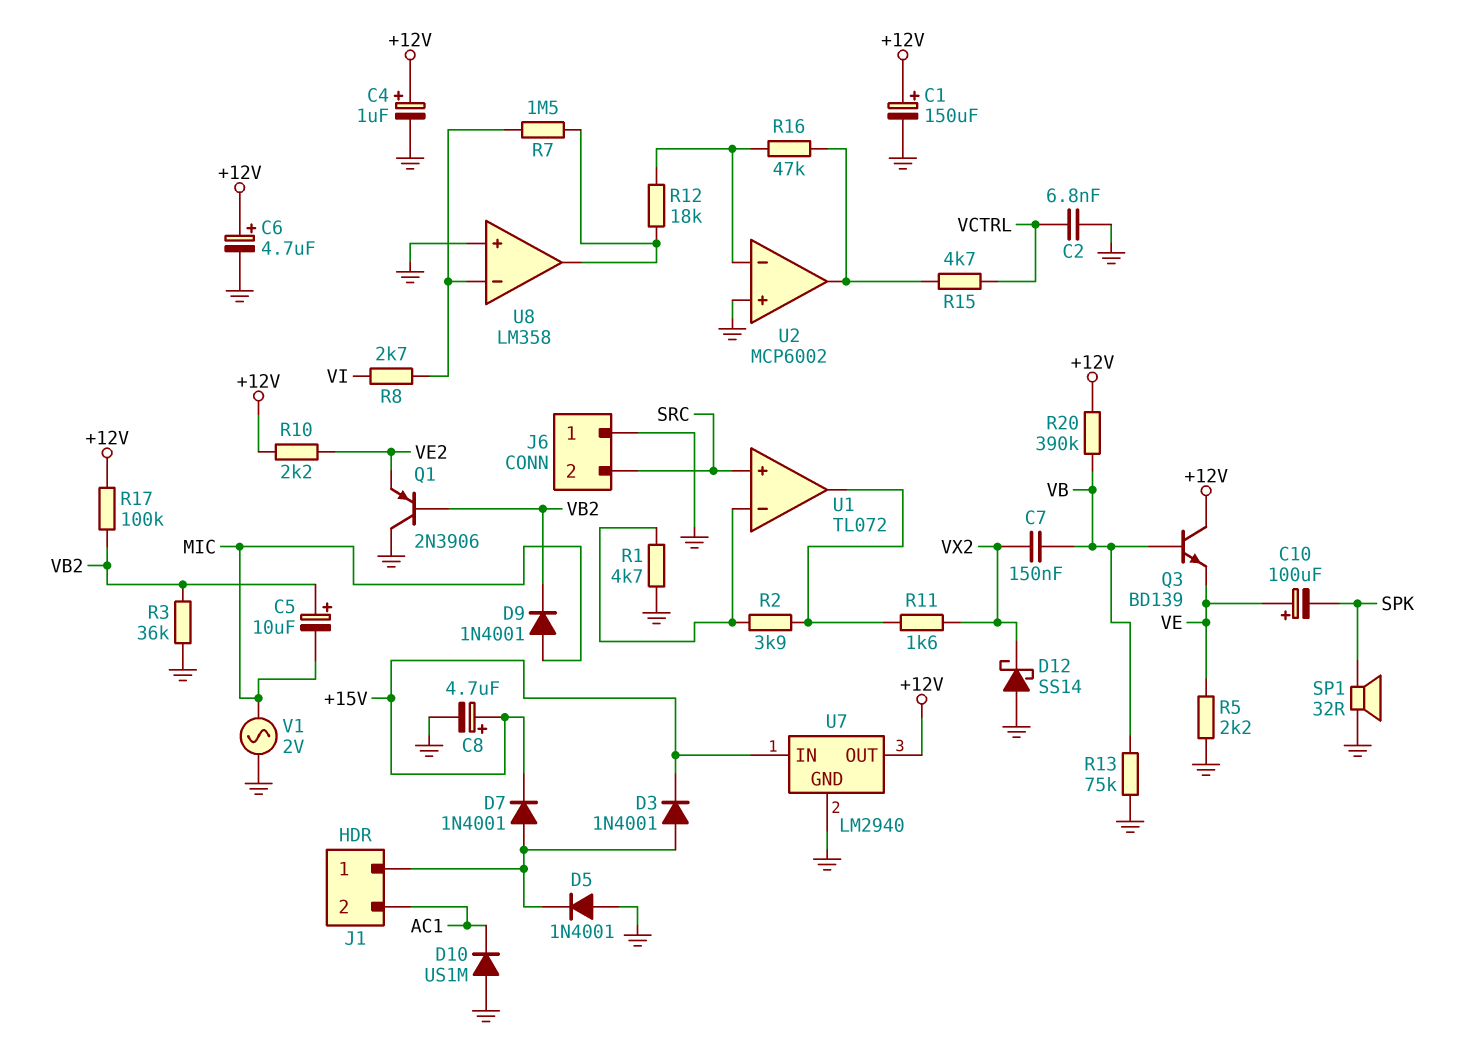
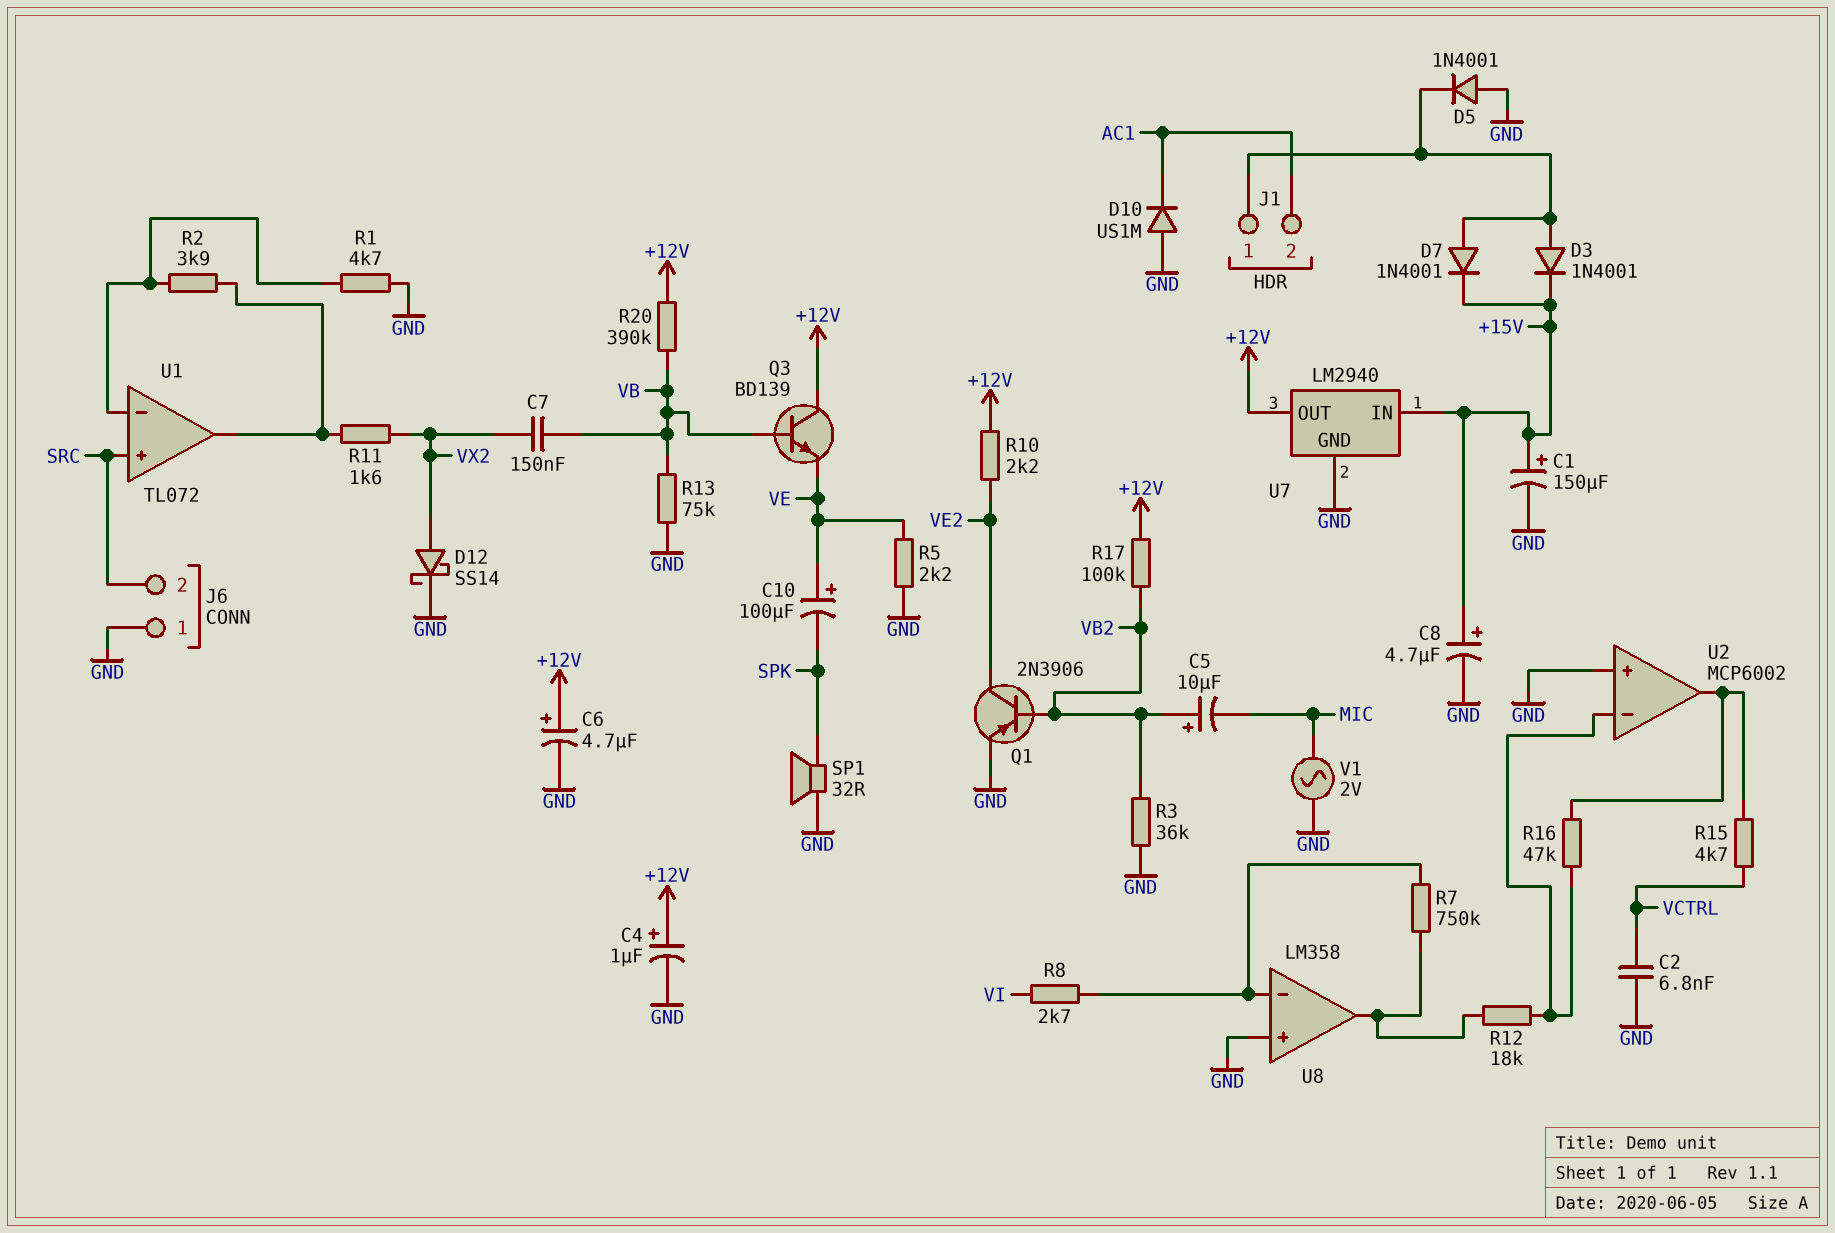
C1: 150uF (plus +12V, minus GND) -> 150uF (plus +15V, minus GND)
D9: diode 1N4001 (A MIC, K VB2) -> none
D12: schottky SS14 (A GND, K VX2) -> schottky SS14 (A VX2, K GND)
Q1: PNP 2N3906 (B VB2, C GND, E VE2) -> PNP 2N3906 (B VB2, C VE2, E GND)
R7: 1.5M (U8/in-, U8/out) -> 750k (U8/in-, U8/out)

